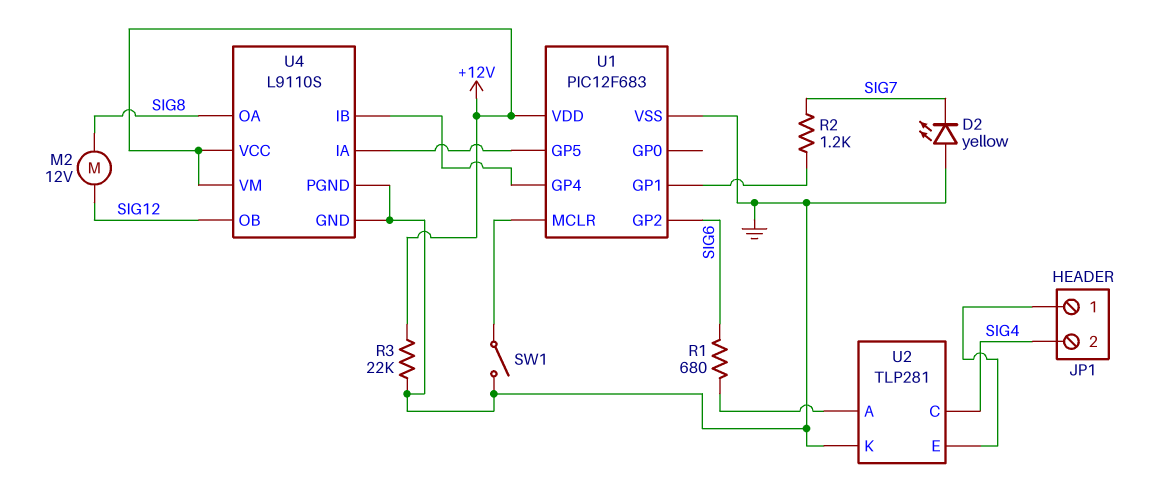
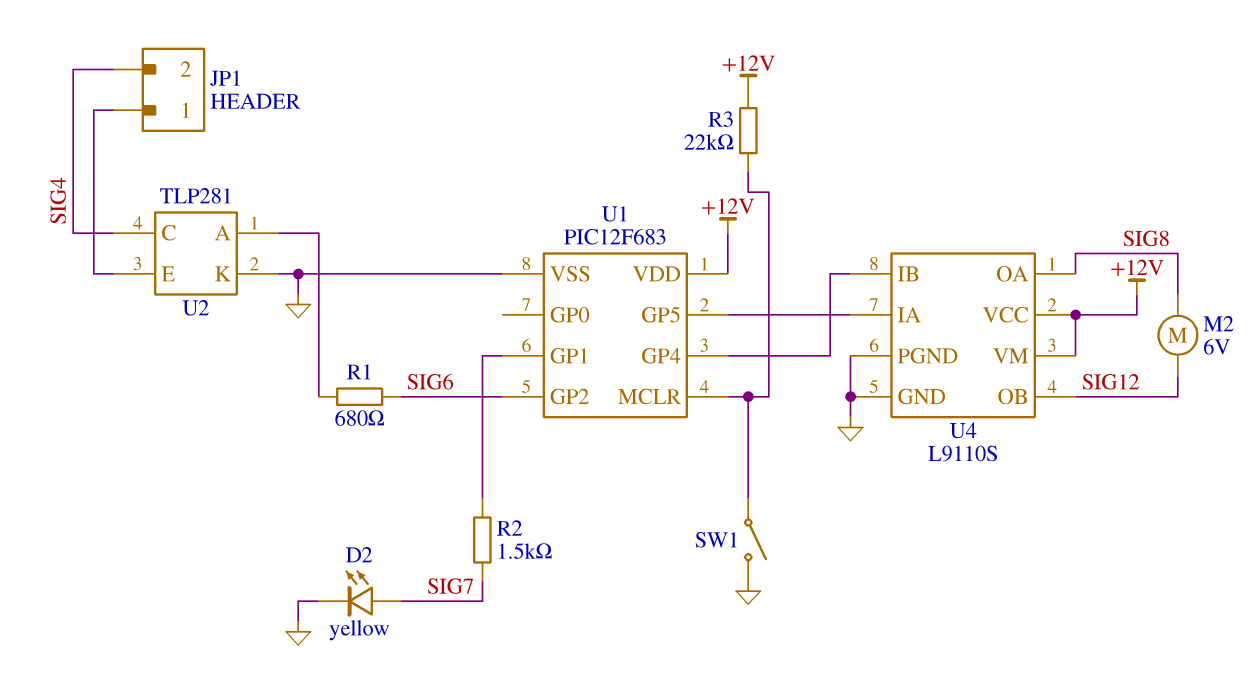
D2: LED yellow (A GND, K SIG7) -> LED yellow (A SIG7, K GND)
M2: motor 12V (SIG8, SIG12) -> motor 6V (SIG8, SIG12)
R2: 1.2k (SIG7, U1/GP1) -> 1.5k (SIG7, U1/GP1)
R3: 22k (+12V, GND) -> 22k (+12V, U1/MCLR)

